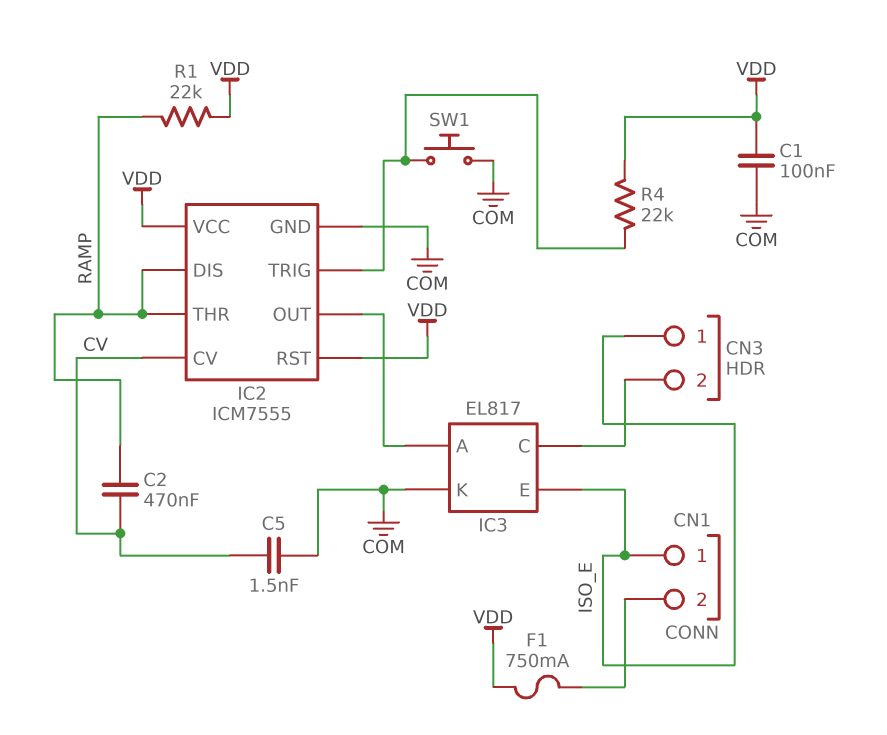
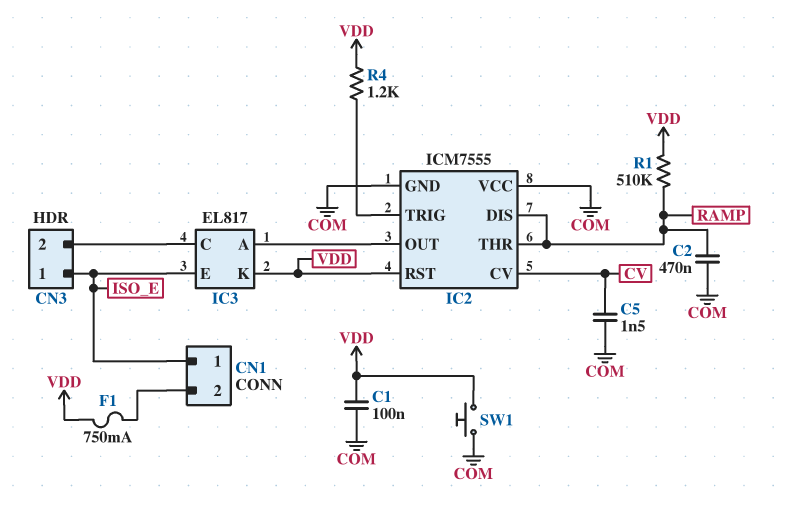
C2: 470nF (CV, RAMP) -> 470nF (COM, RAMP)
IC2 pin VCC: VDD -> COM
IC3 pin K: COM -> VDD
R1: 22k (RAMP, VDD) -> 510k (RAMP, VDD)
R4: 22k (IC2/TRIG, VDD) -> 1.2k (IC2/TRIG, VDD)
SW1: button (COM, IC2/TRIG) -> button (COM, VDD)

